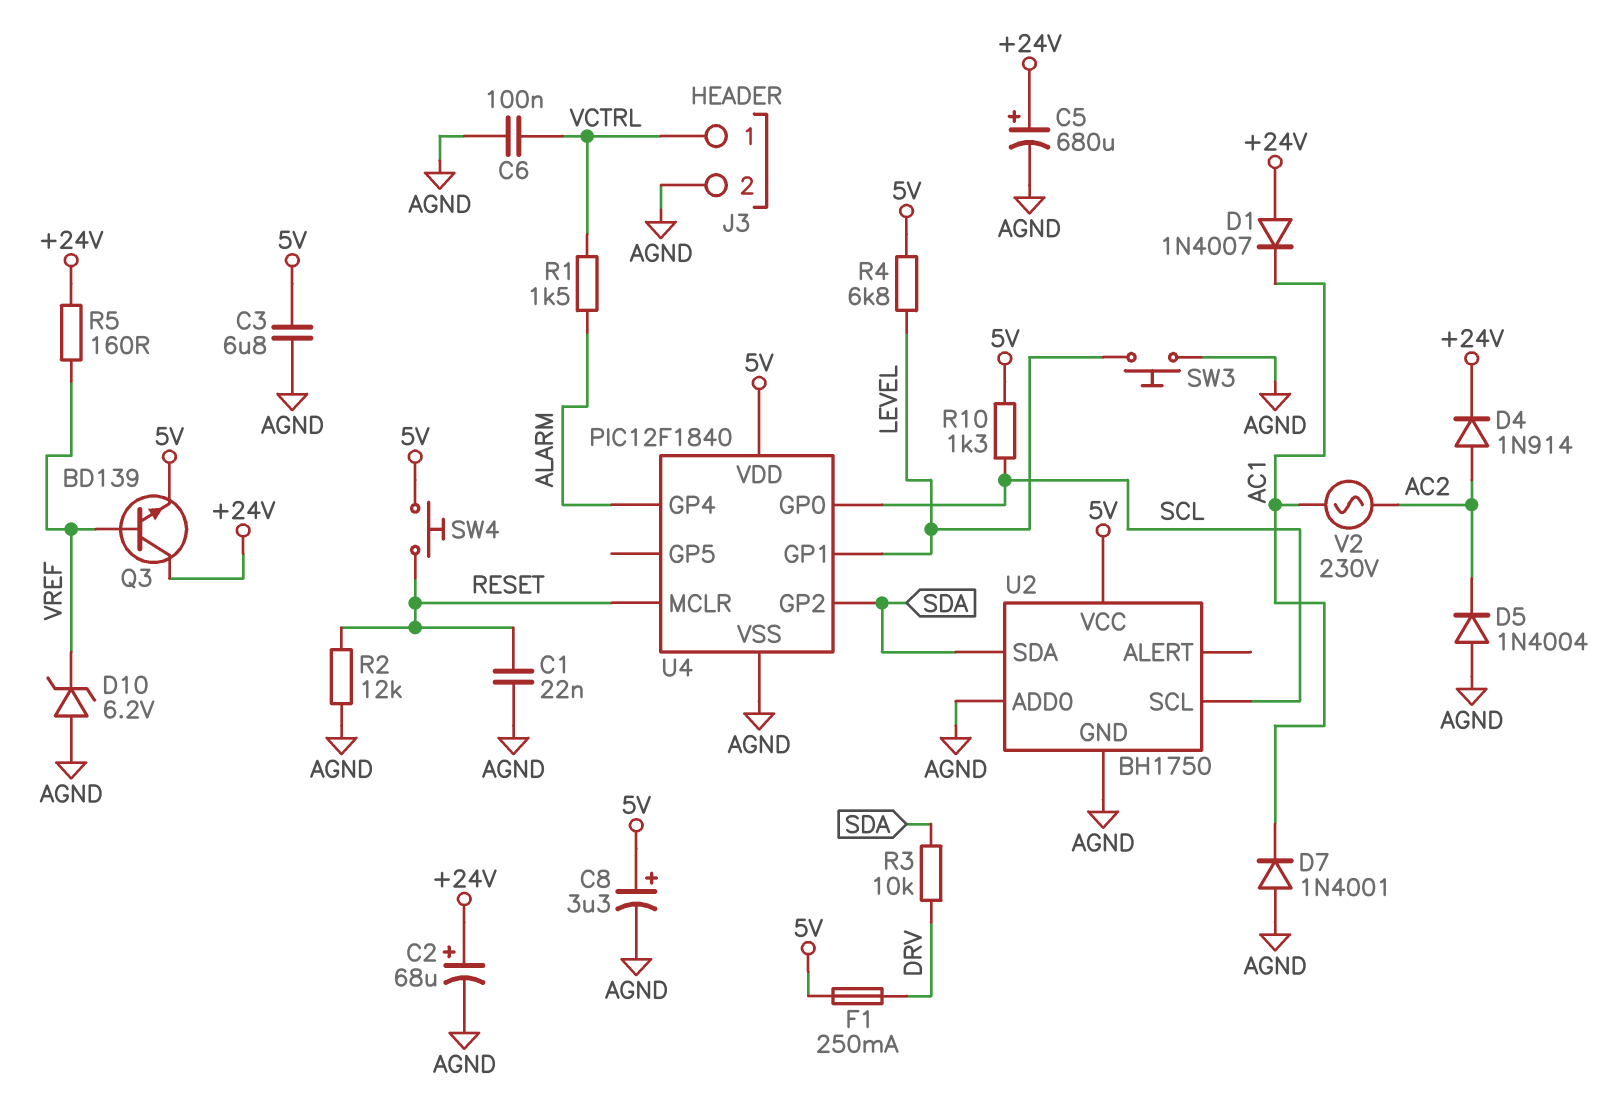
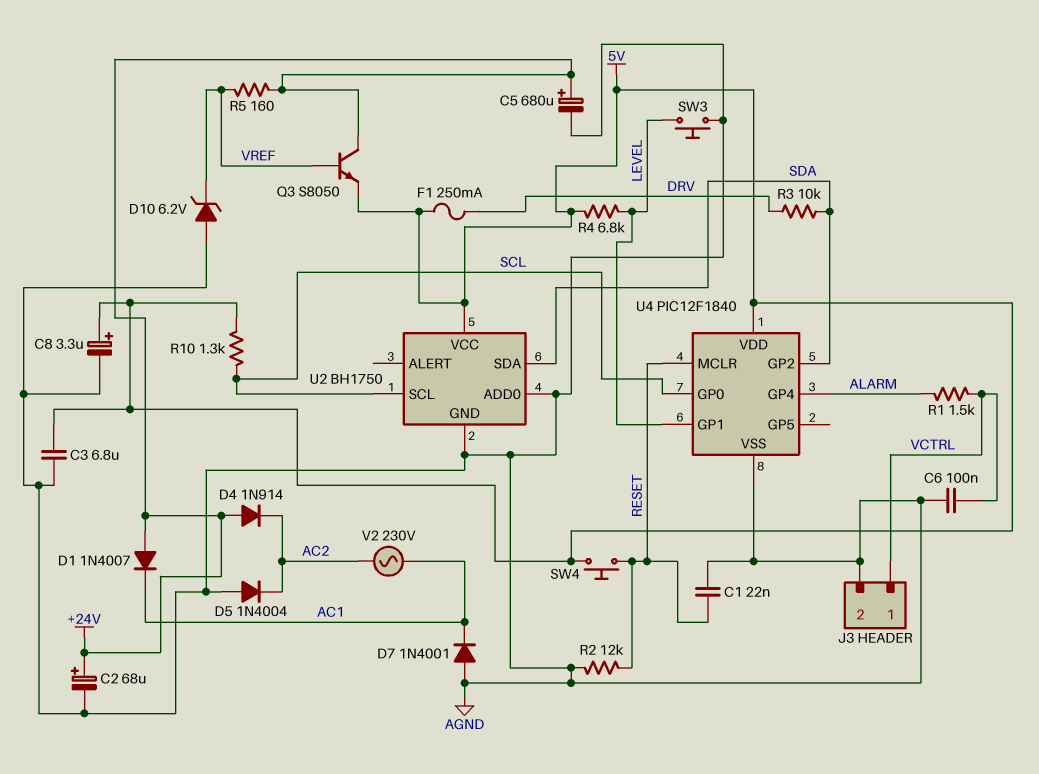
D4: diode 1N914 (A AC2, K +24V) -> diode 1N914 (A +24V, K AC2)
Q3: NPN BD139 (B VREF, C +24V, E 5V) -> NPN S8050 (B VREF, C +24V, E 5V)

